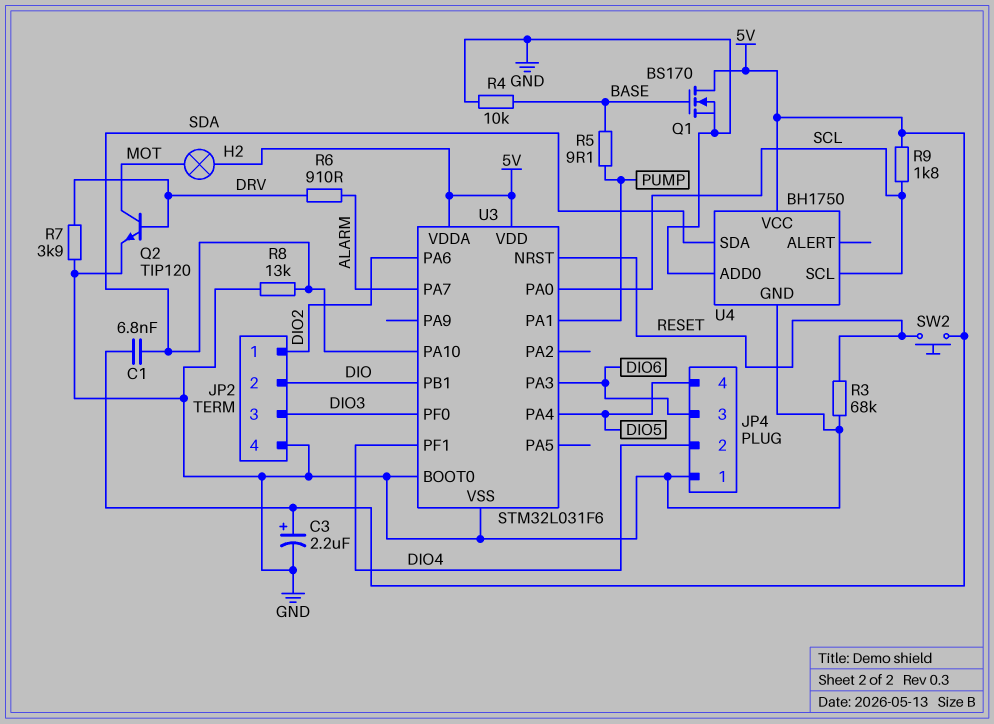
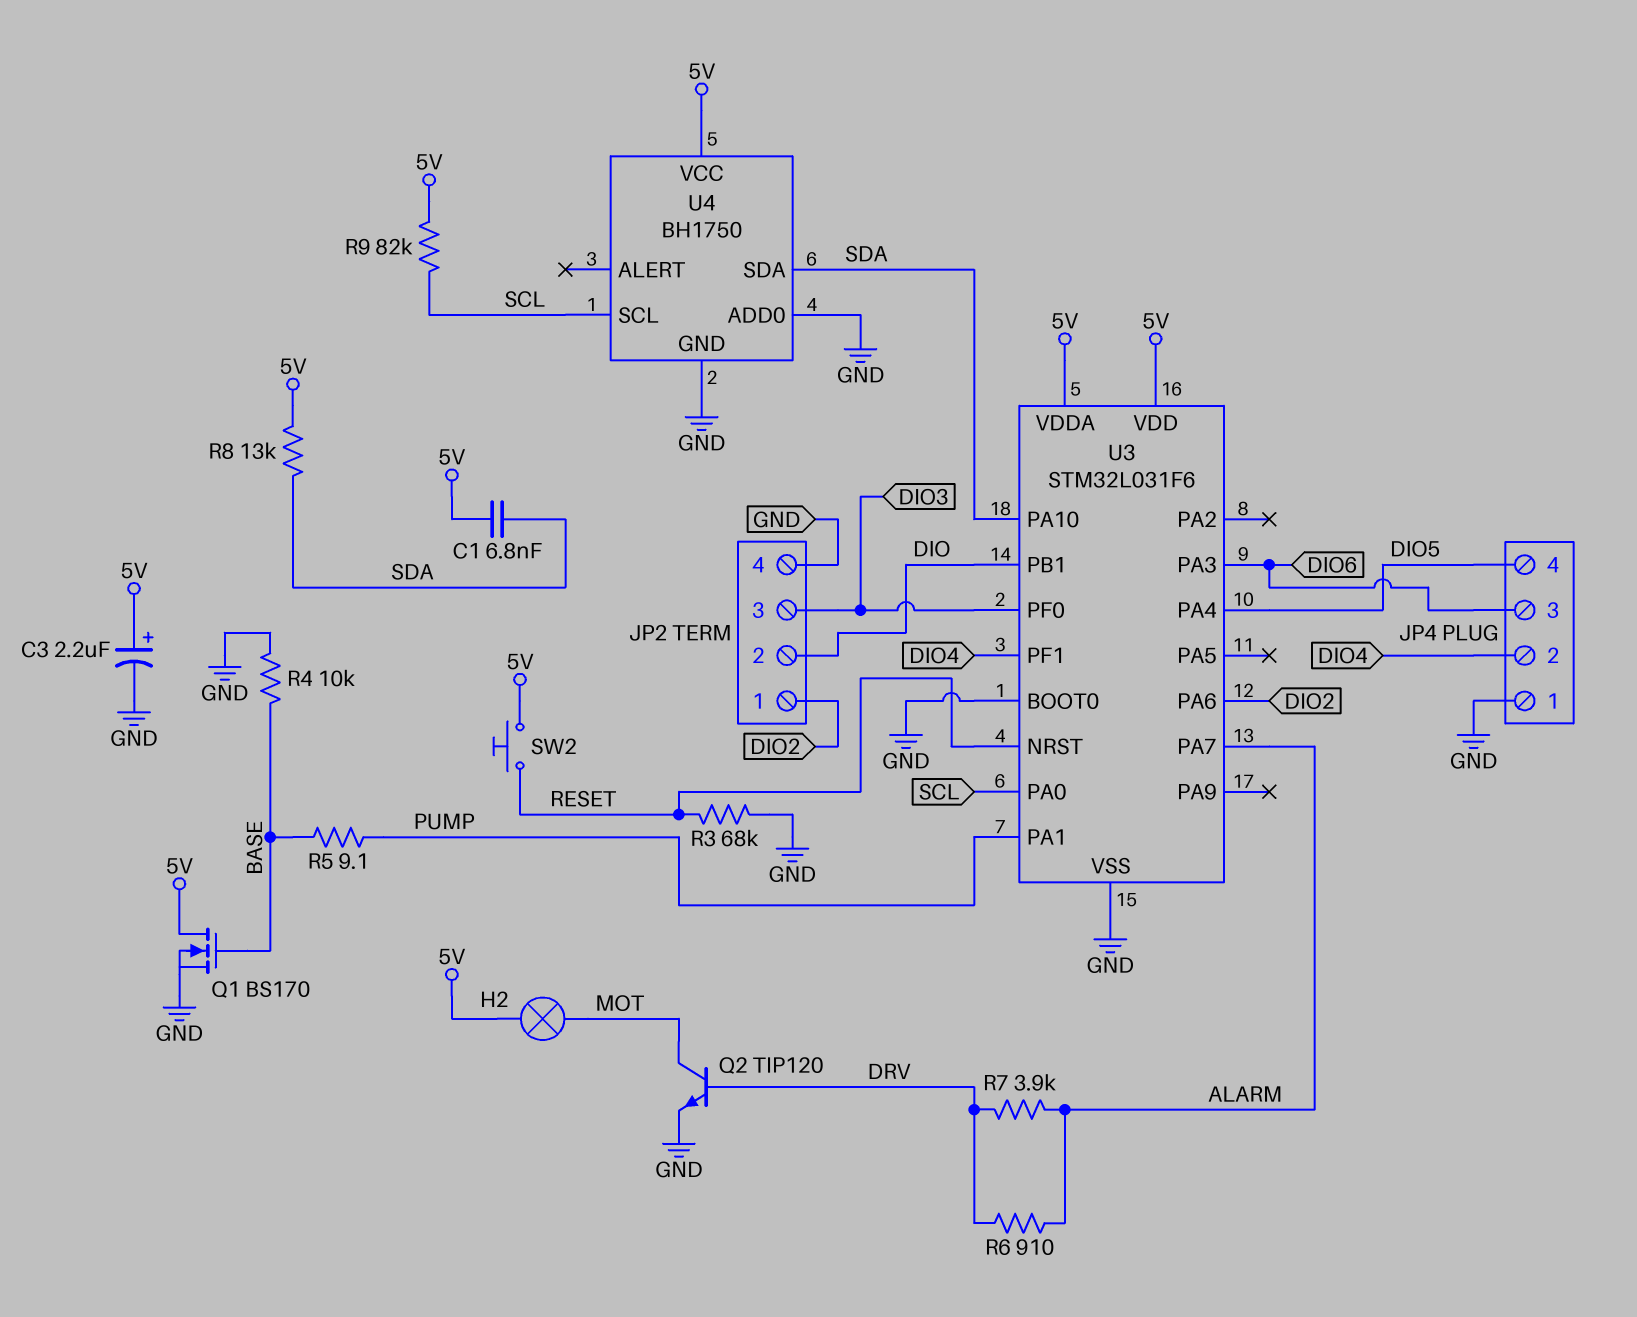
R7: 3.9k (DRV, GND) -> 3.9k (ALARM, DRV)
R8: 13k (GND, SDA) -> 13k (5V, SDA)
R9: 1.8k (5V, SCL) -> 82k (5V, SCL)

